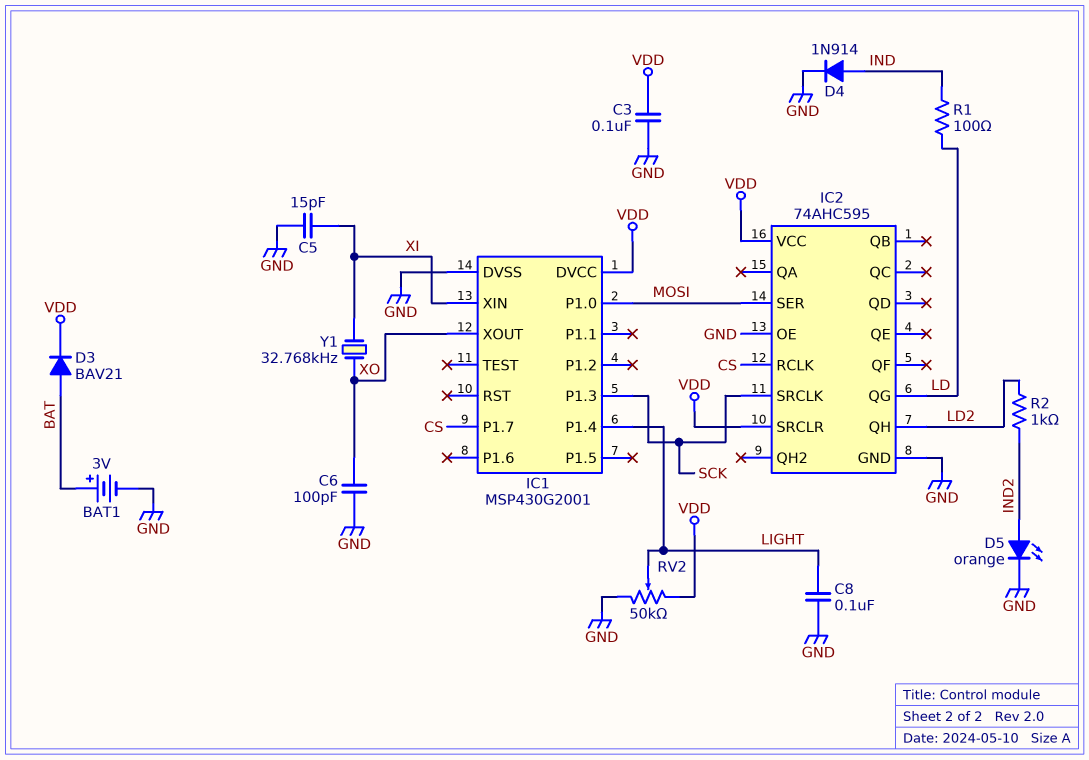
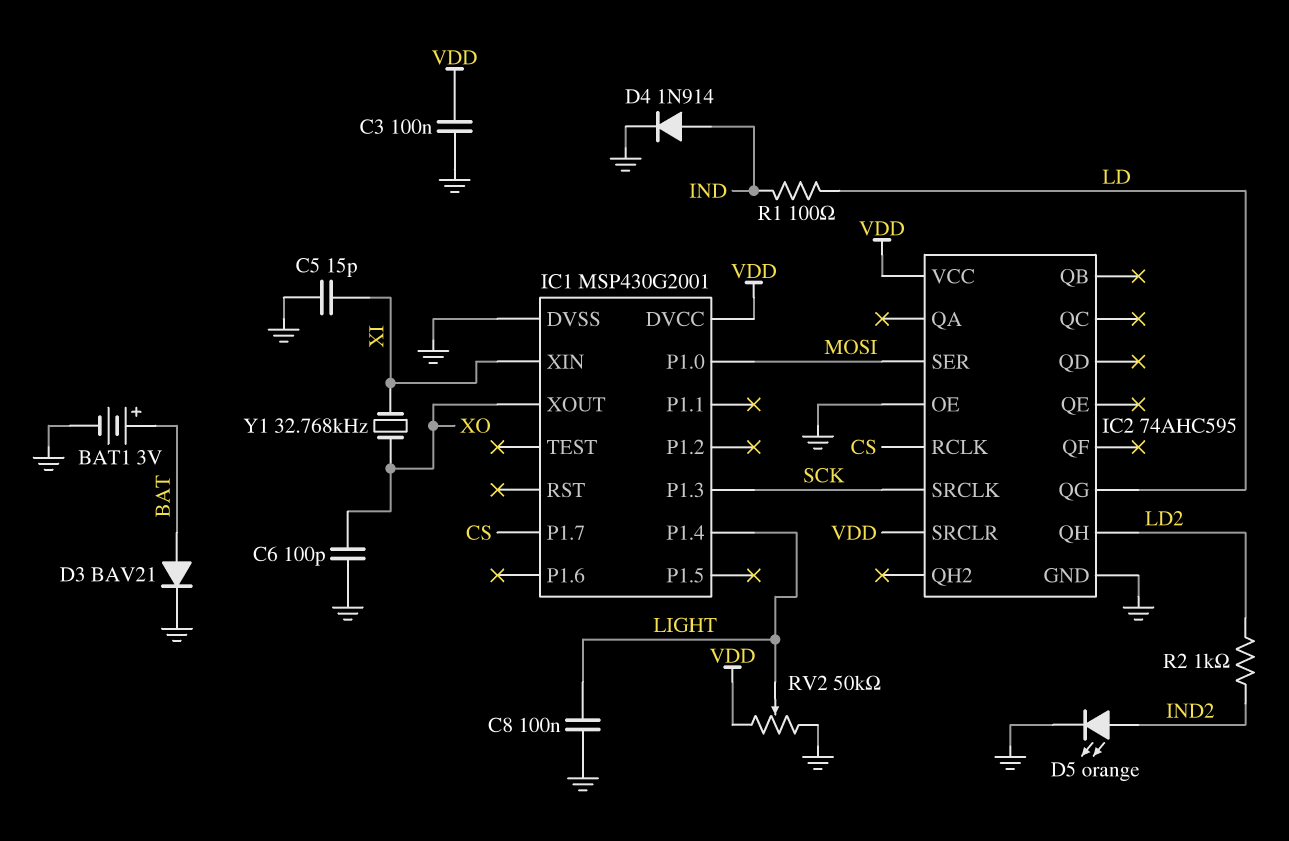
D3: diode BAV21 (A BAT, K VDD) -> diode BAV21 (A BAT, K GND)

